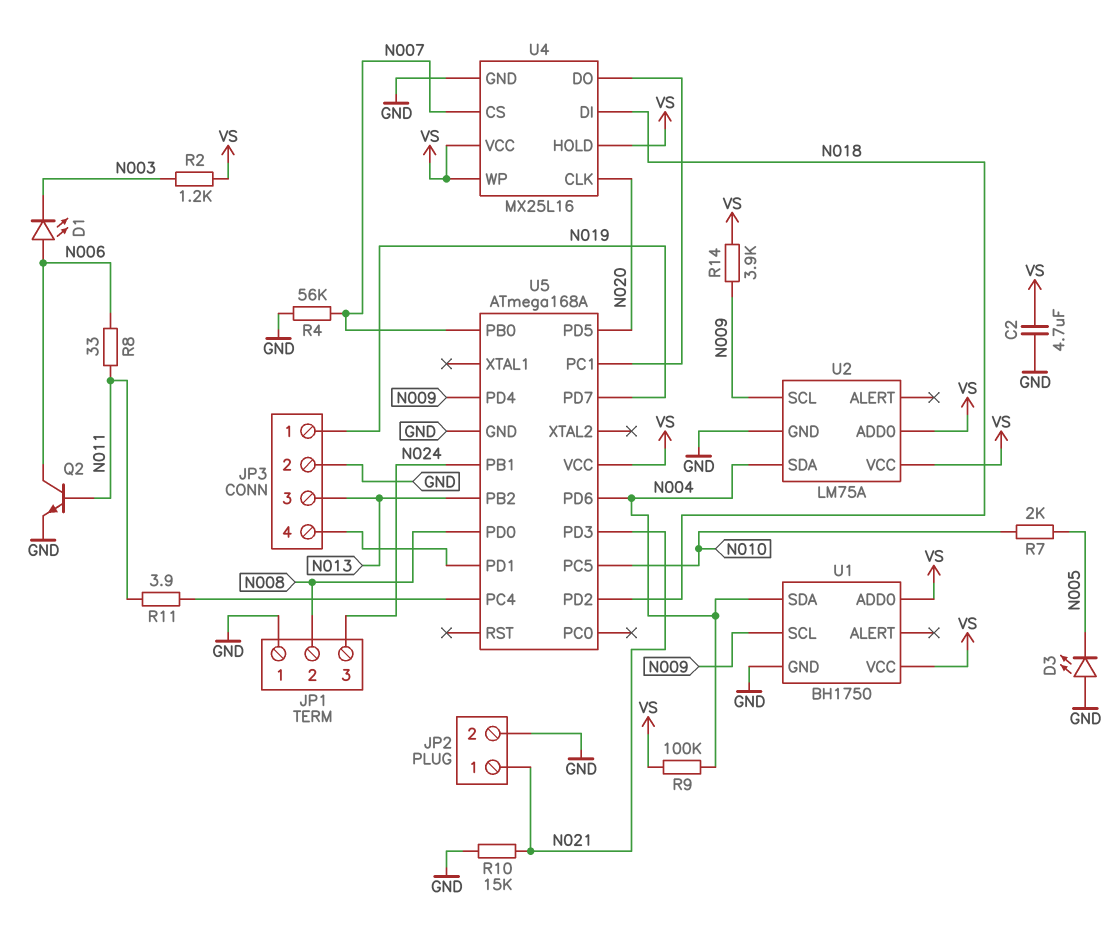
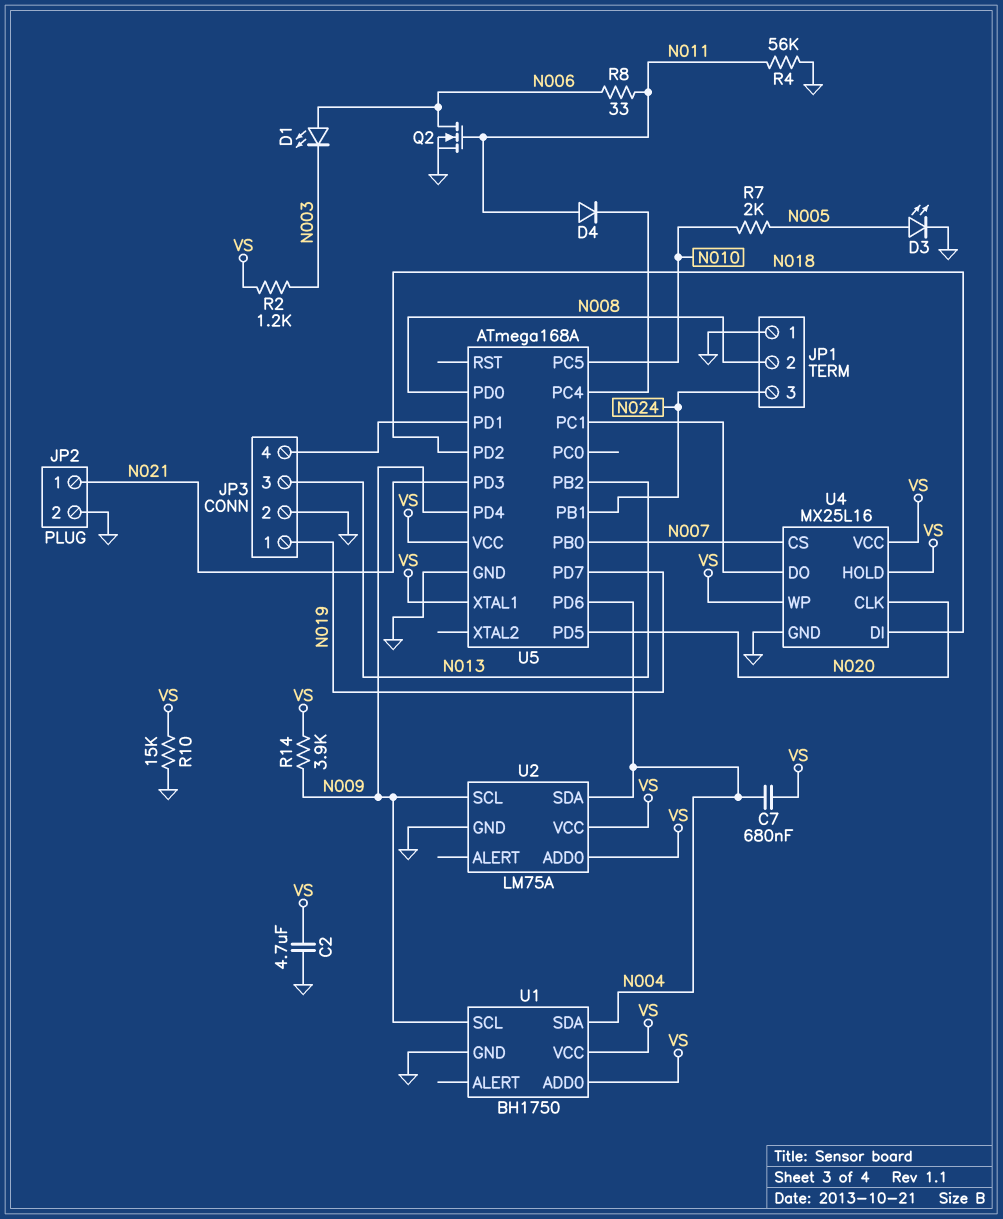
C7: none -> 680nF (N004, VS)
D3: LED (A GND, K N005) -> LED (A N005, K GND)
D4: none -> diode (A N011, K U5/PC4)
Q2: NPN (B N011, C N006, E GND) -> NMOS (G N011, D N006, S GND)
R4: 56k (GND, N007) -> 56k (GND, N011)
R9: 100k (N004, VS) -> none
R10: 15k (GND, N021) -> 15k (GND, VS)
R11: 3.9 (N011, U5/PC4) -> none
U5 pin XTAL1: none -> VS

